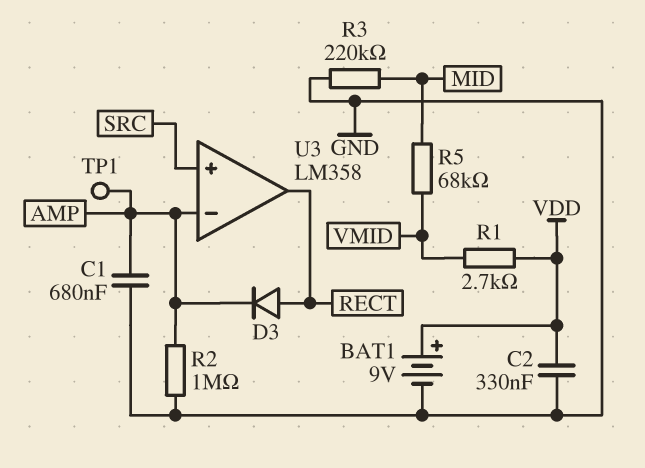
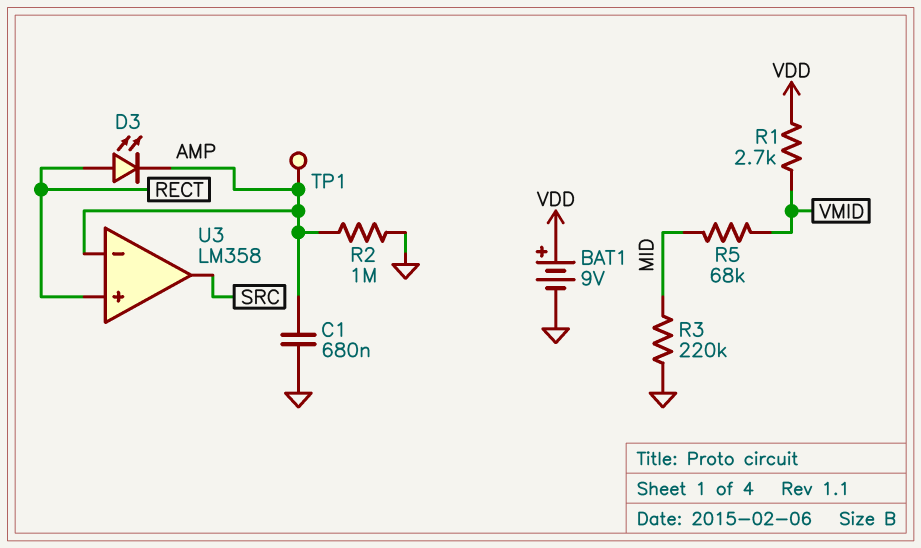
C2: 330nF (GND, VDD) -> none
D3: diode (A RECT, K AMP) -> LED (A RECT, K AMP)
U3 pin in+: SRC -> RECT
U3 pin out: RECT -> SRC

